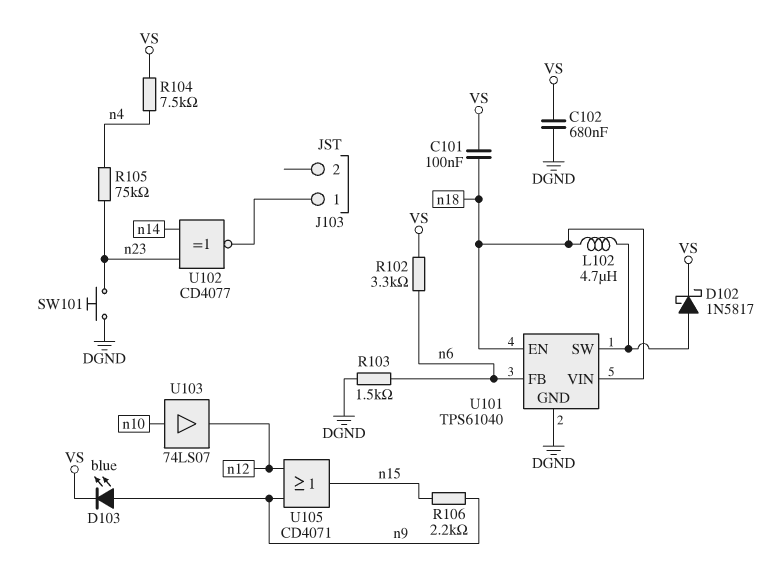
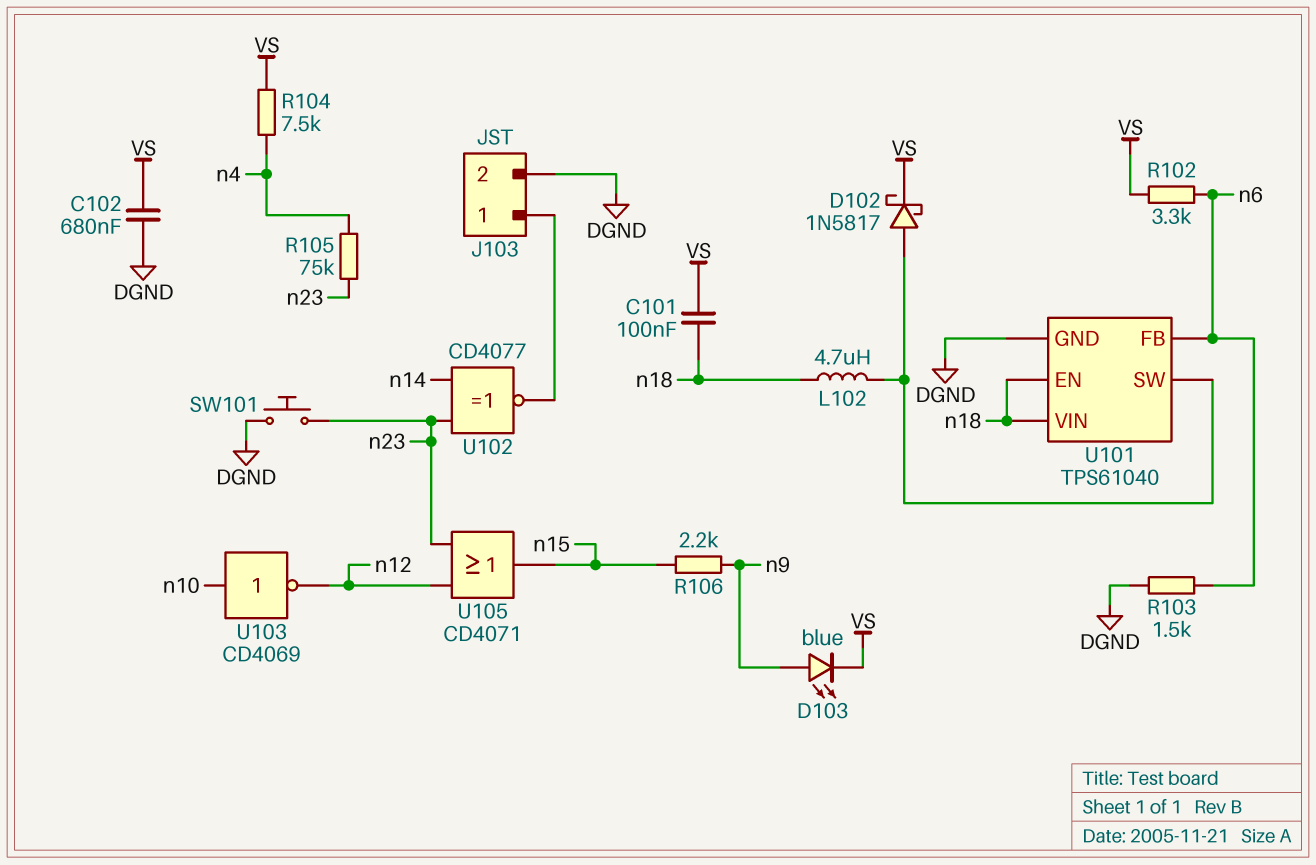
J103 pin 2: none -> DGND
U103: buffer 74LS07 (in n10, out n12) -> NOT CD4069 (in n10, out n12)
U105: OR CD4071 (in n9, in n12, out n15) -> OR CD4071 (in n12, in n23, out n15)

